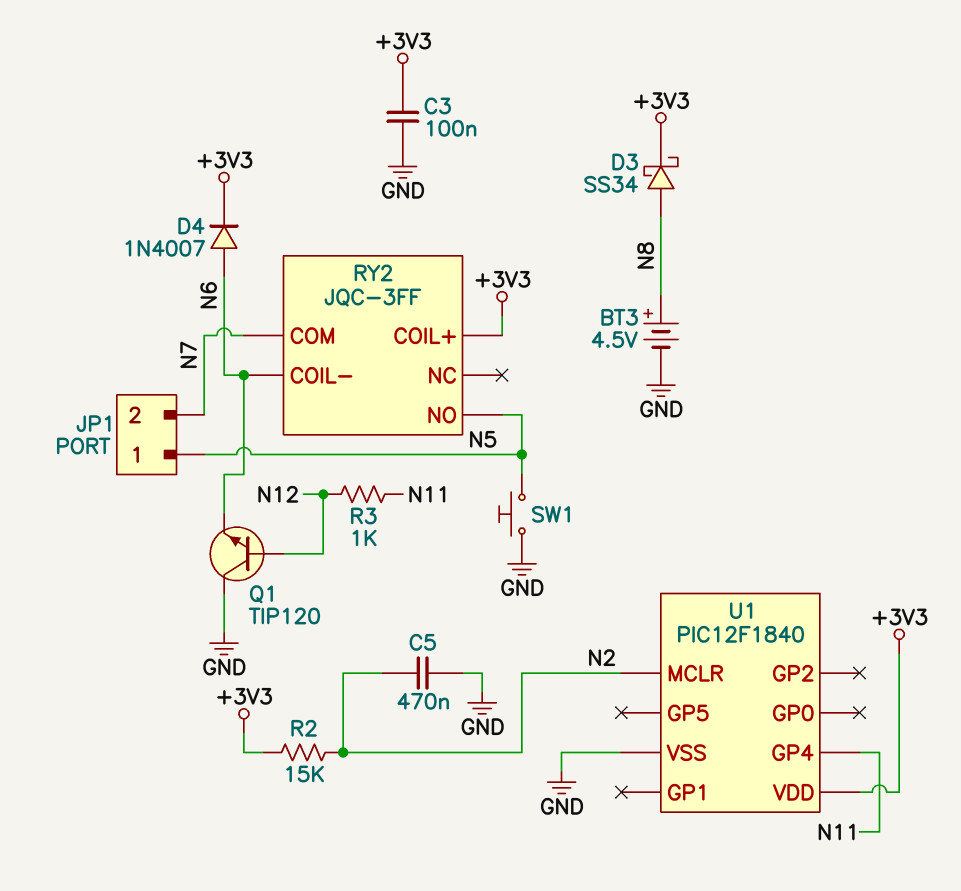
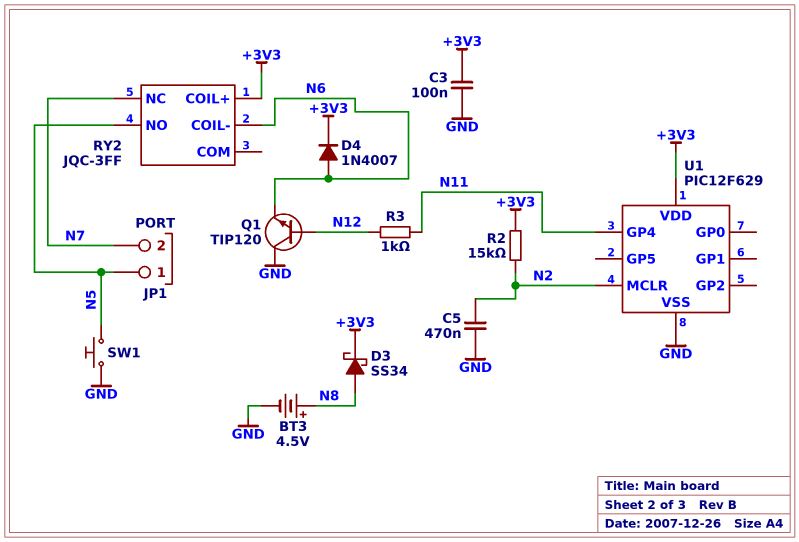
RY2 pin COM: N7 -> none
RY2 pin NC: none -> N7
U1: PIC12F1840 -> PIC12F629

